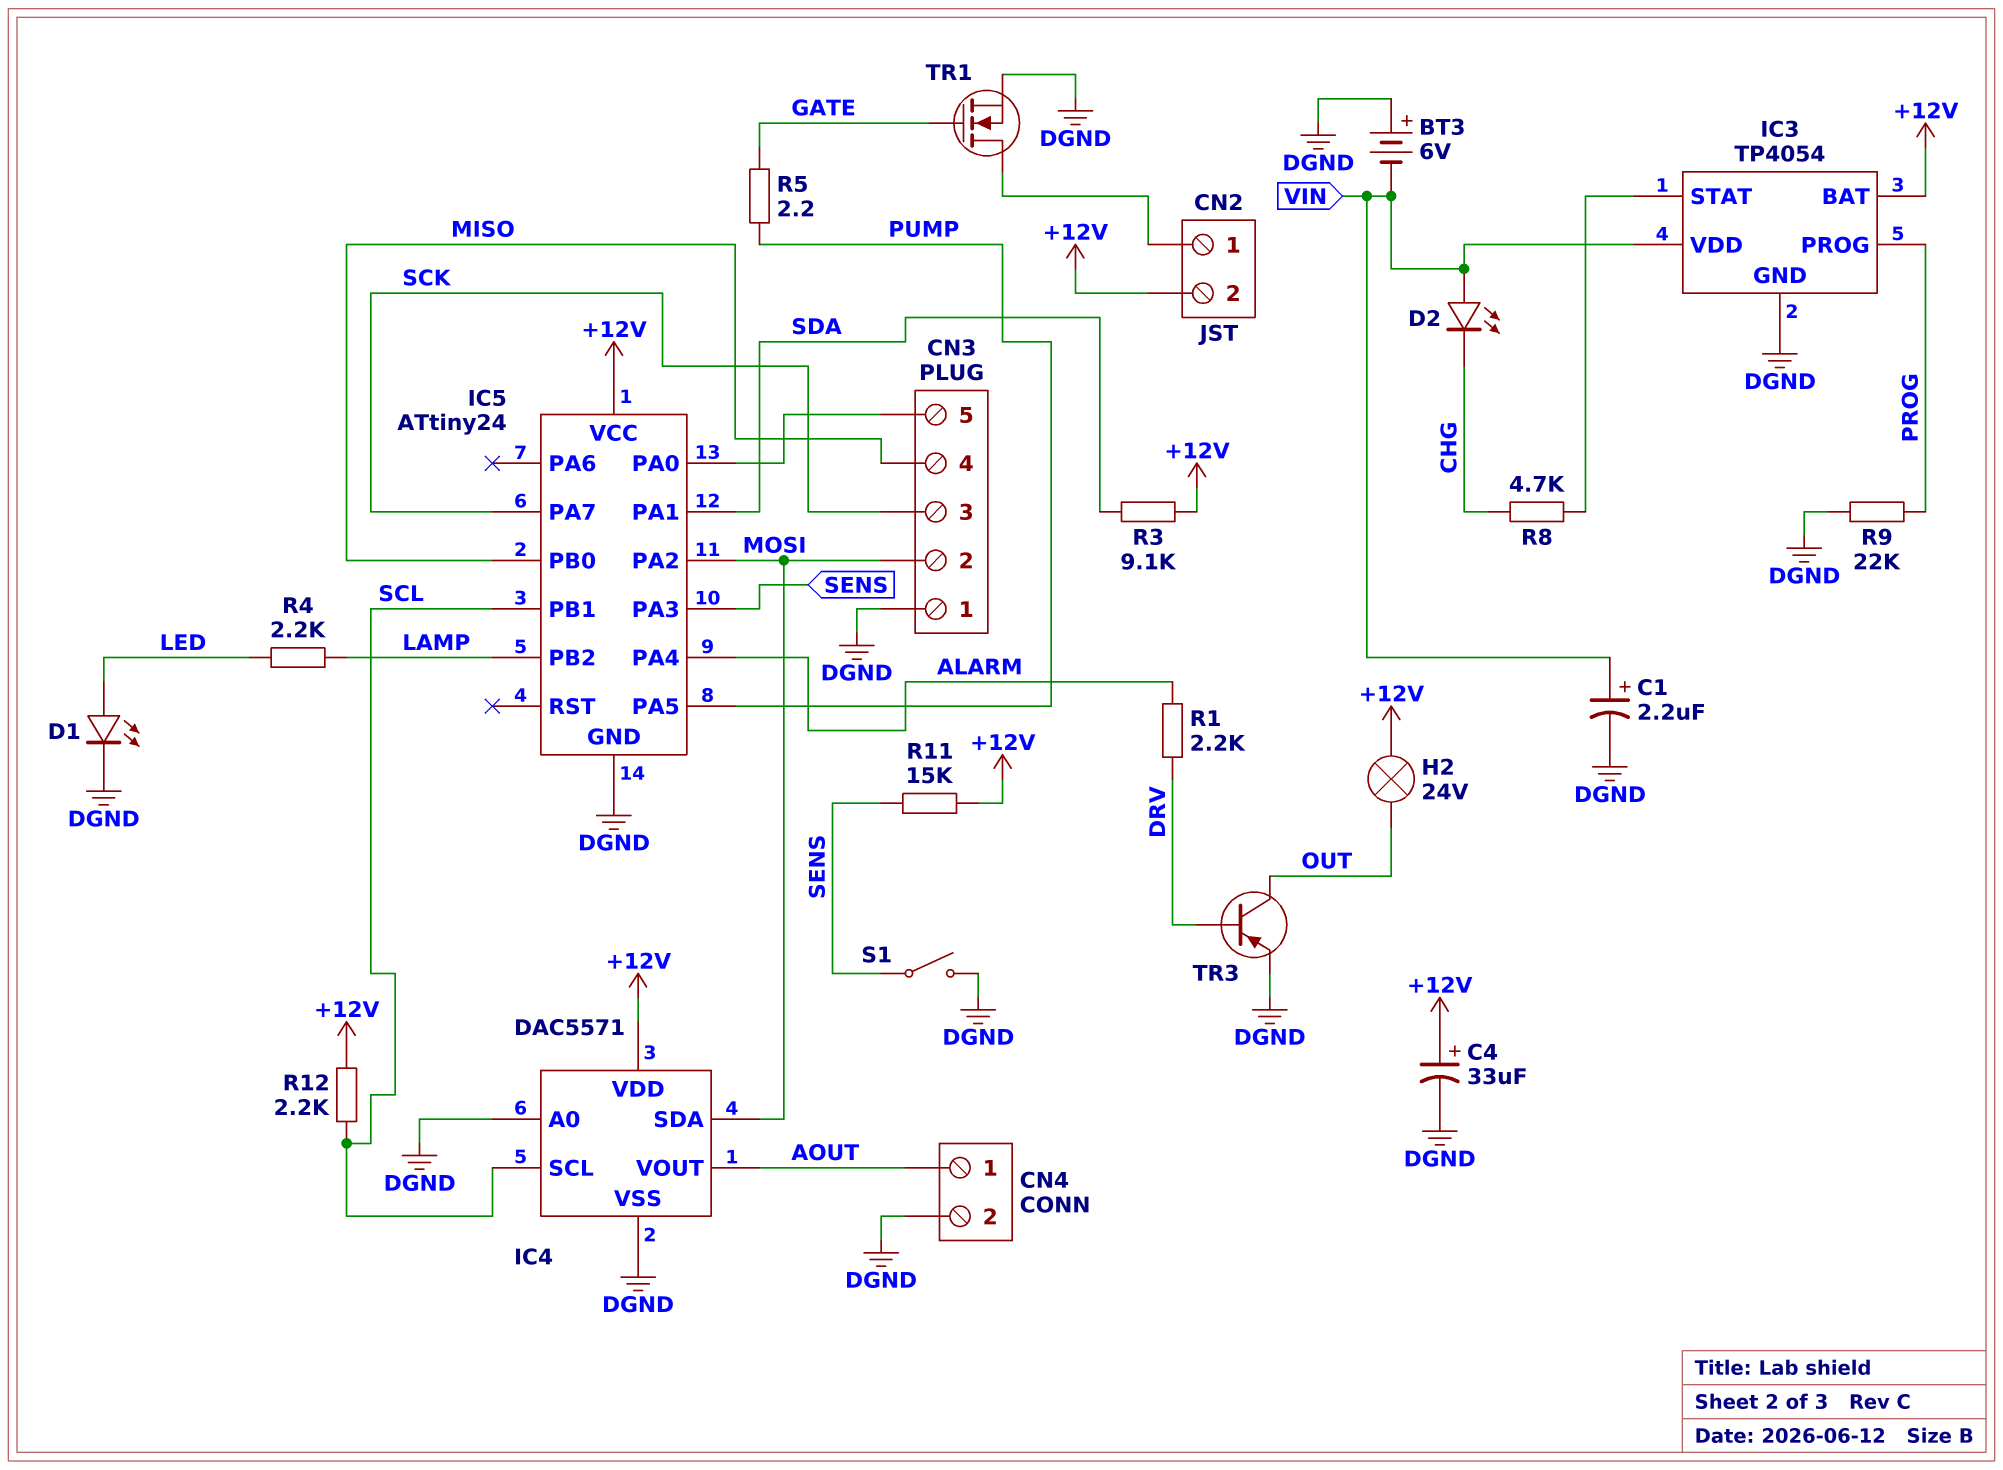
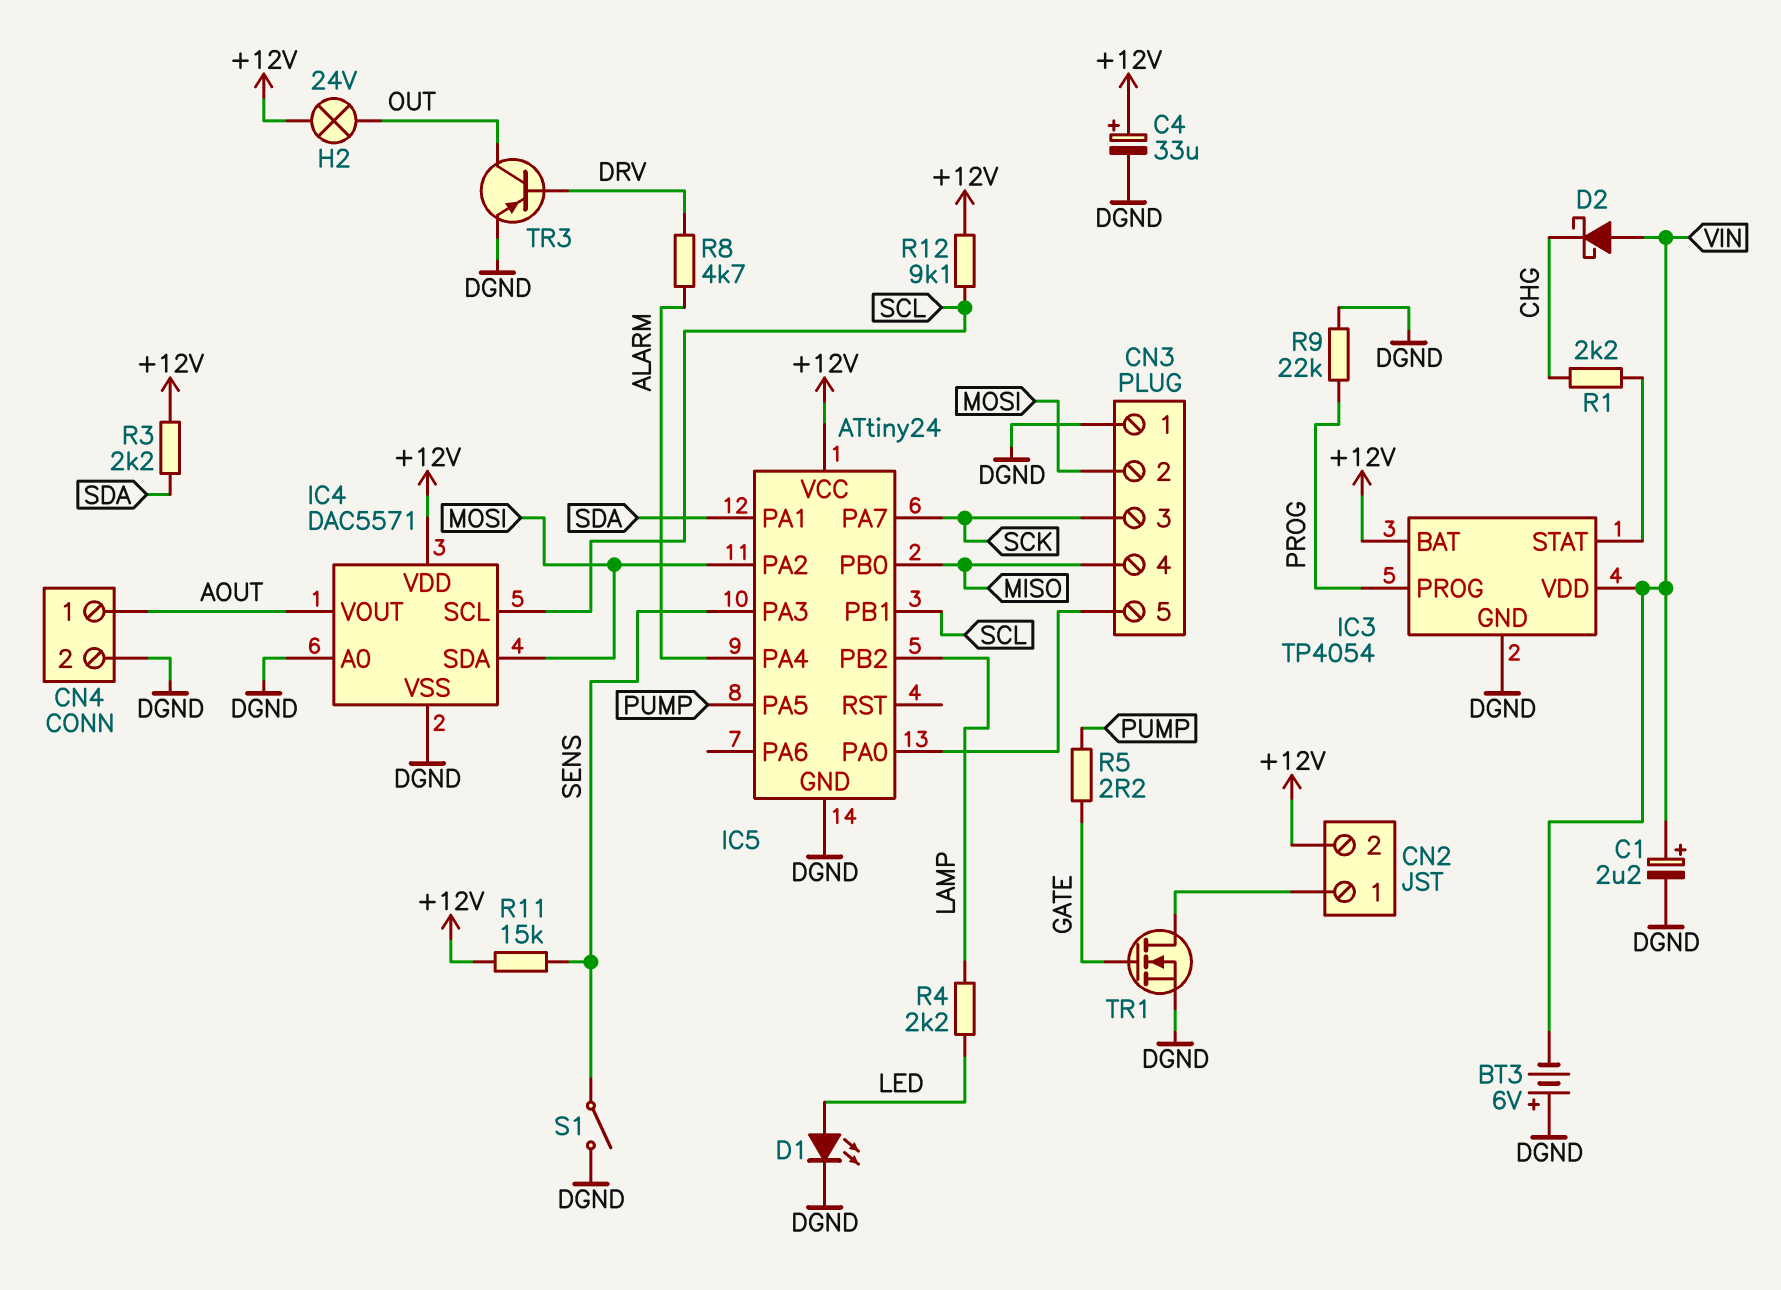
D2: LED (A VIN, K CHG) -> schottky (A VIN, K CHG)
R1: 2.2k (ALARM, DRV) -> 2.2k (CHG, IC3/STAT)
R3: 9.1k (+12V, SDA) -> 2.2k (+12V, SDA)
R8: 4.7k (CHG, IC3/STAT) -> 4.7k (ALARM, DRV)
R12: 2.2k (+12V, SCL) -> 9.1k (+12V, SCL)

